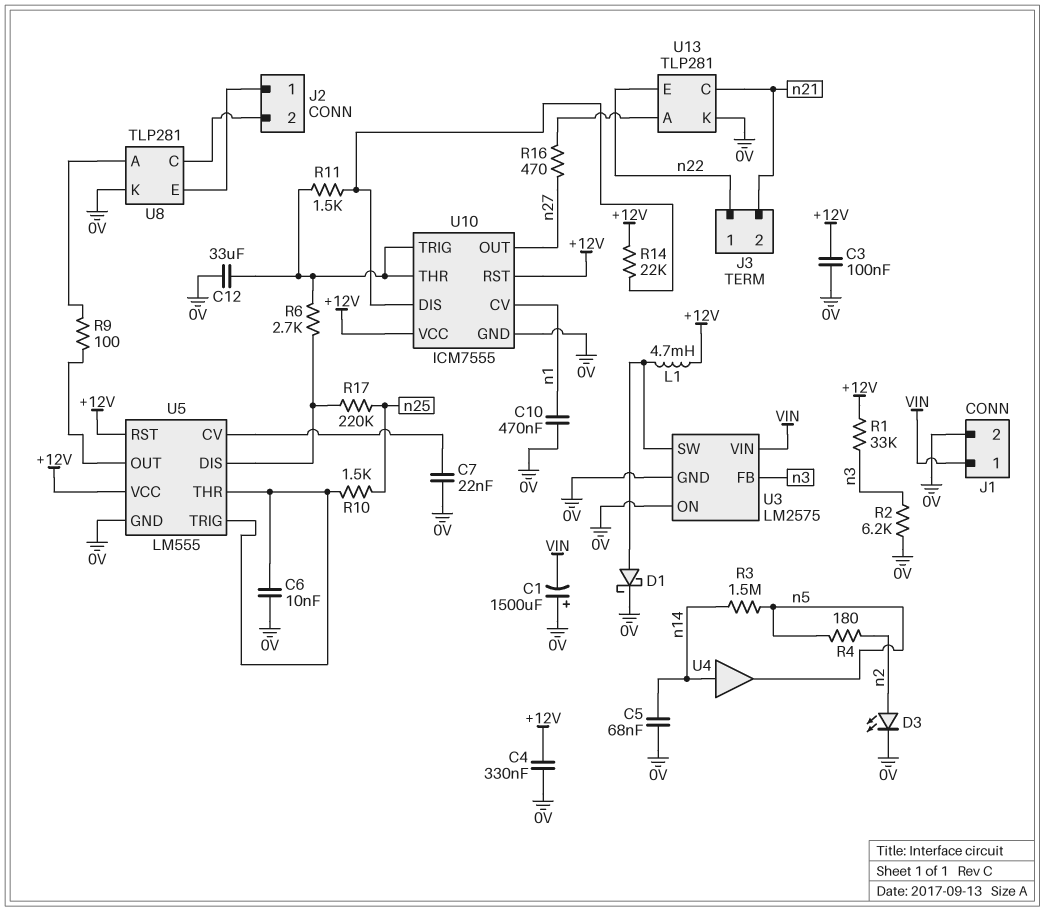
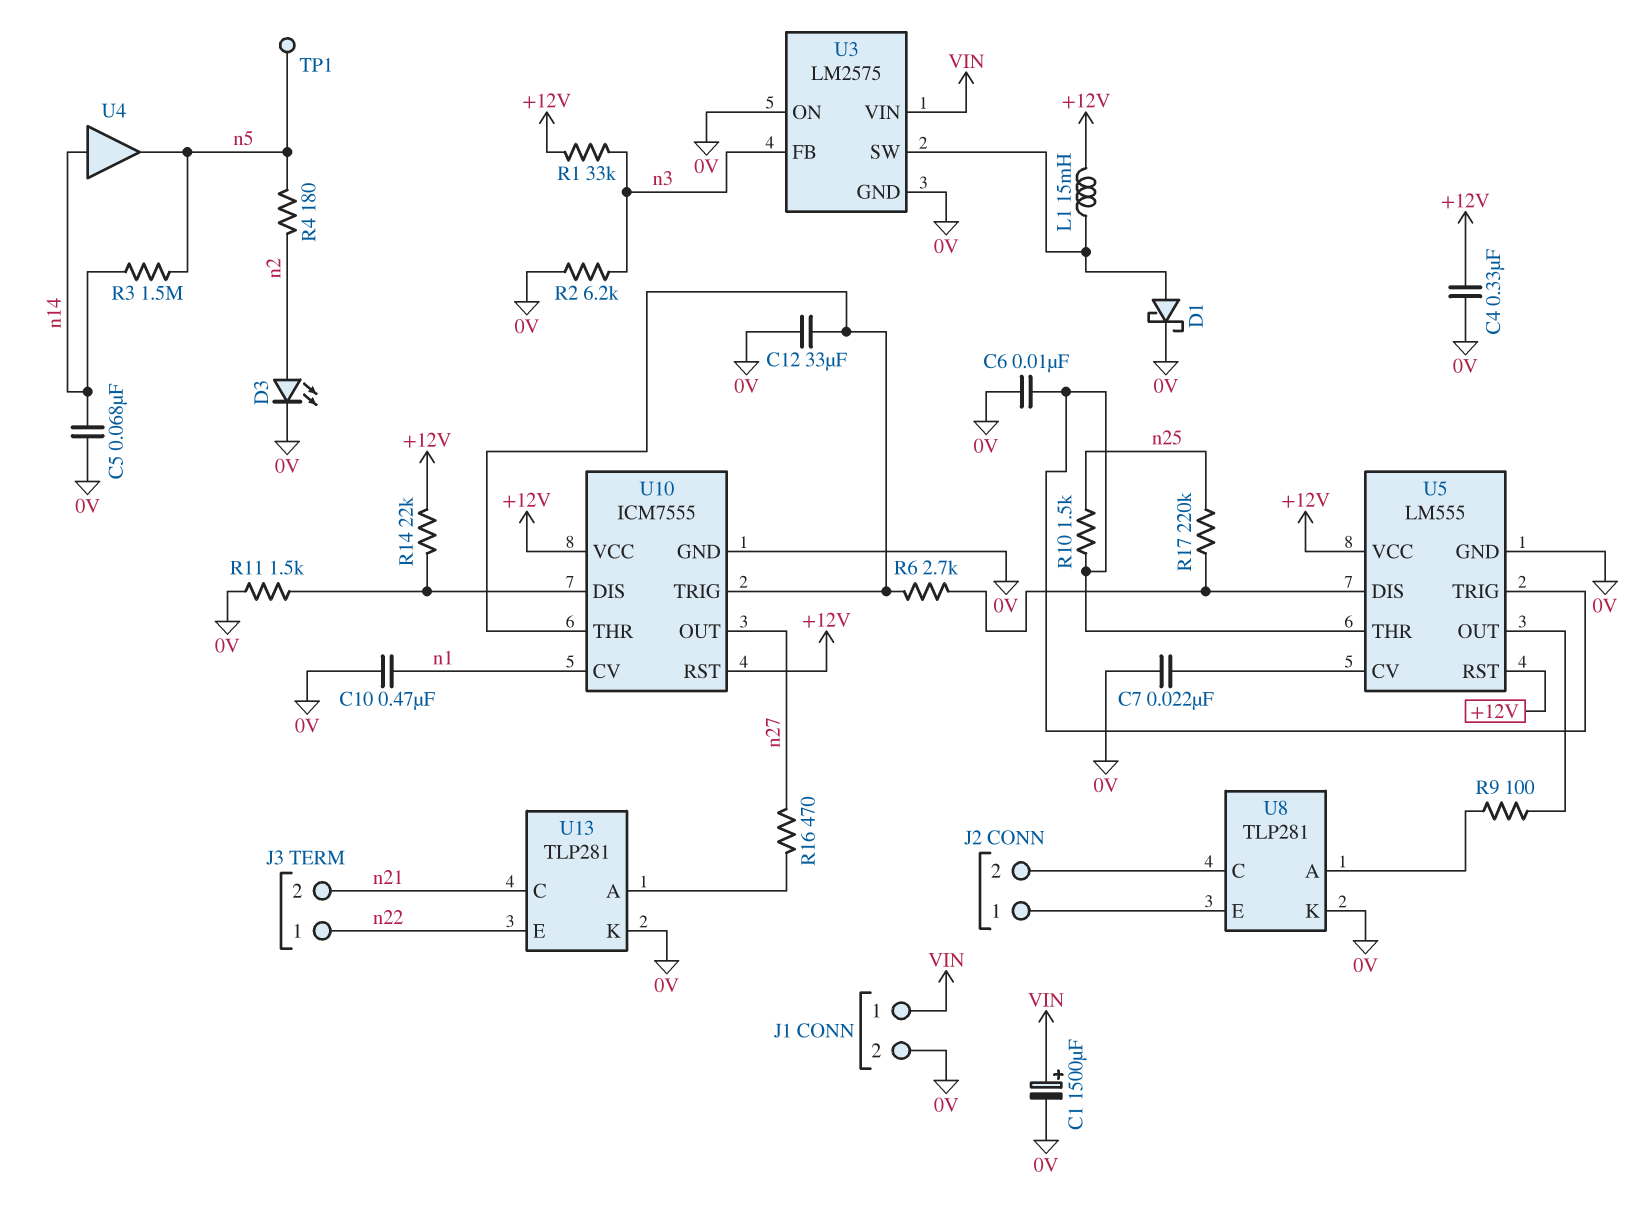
C1: 1500uF (plus 0V, minus VIN) -> 1500uF (plus VIN, minus 0V)
C3: 100nF (+12V, 0V) -> none
L1: 4.7mH (+12V, U3/SW) -> 15mH (+12V, U3/SW)
R11: 1.5k (U10/DIS, U10/THR) -> 1.5k (0V, U10/DIS)
TP1: none -> test point (n5)

